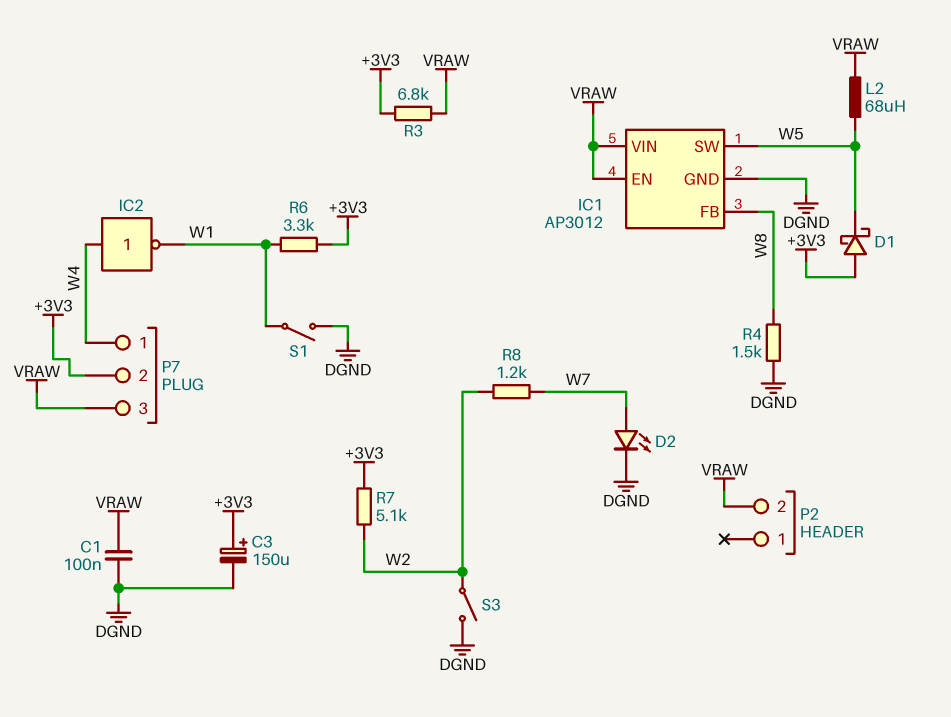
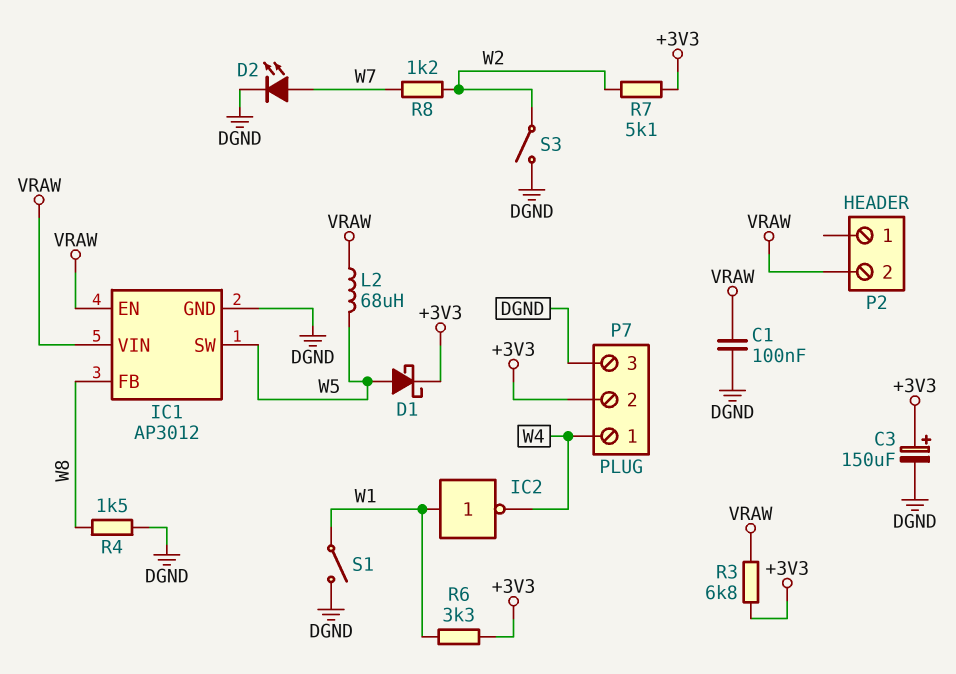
D1: schottky (A +3V3, K W5) -> schottky (A W5, K +3V3)
IC2: NOT (in W4, out W1) -> NOT (in W1, out W4)
P7 pin 3: VRAW -> DGND

